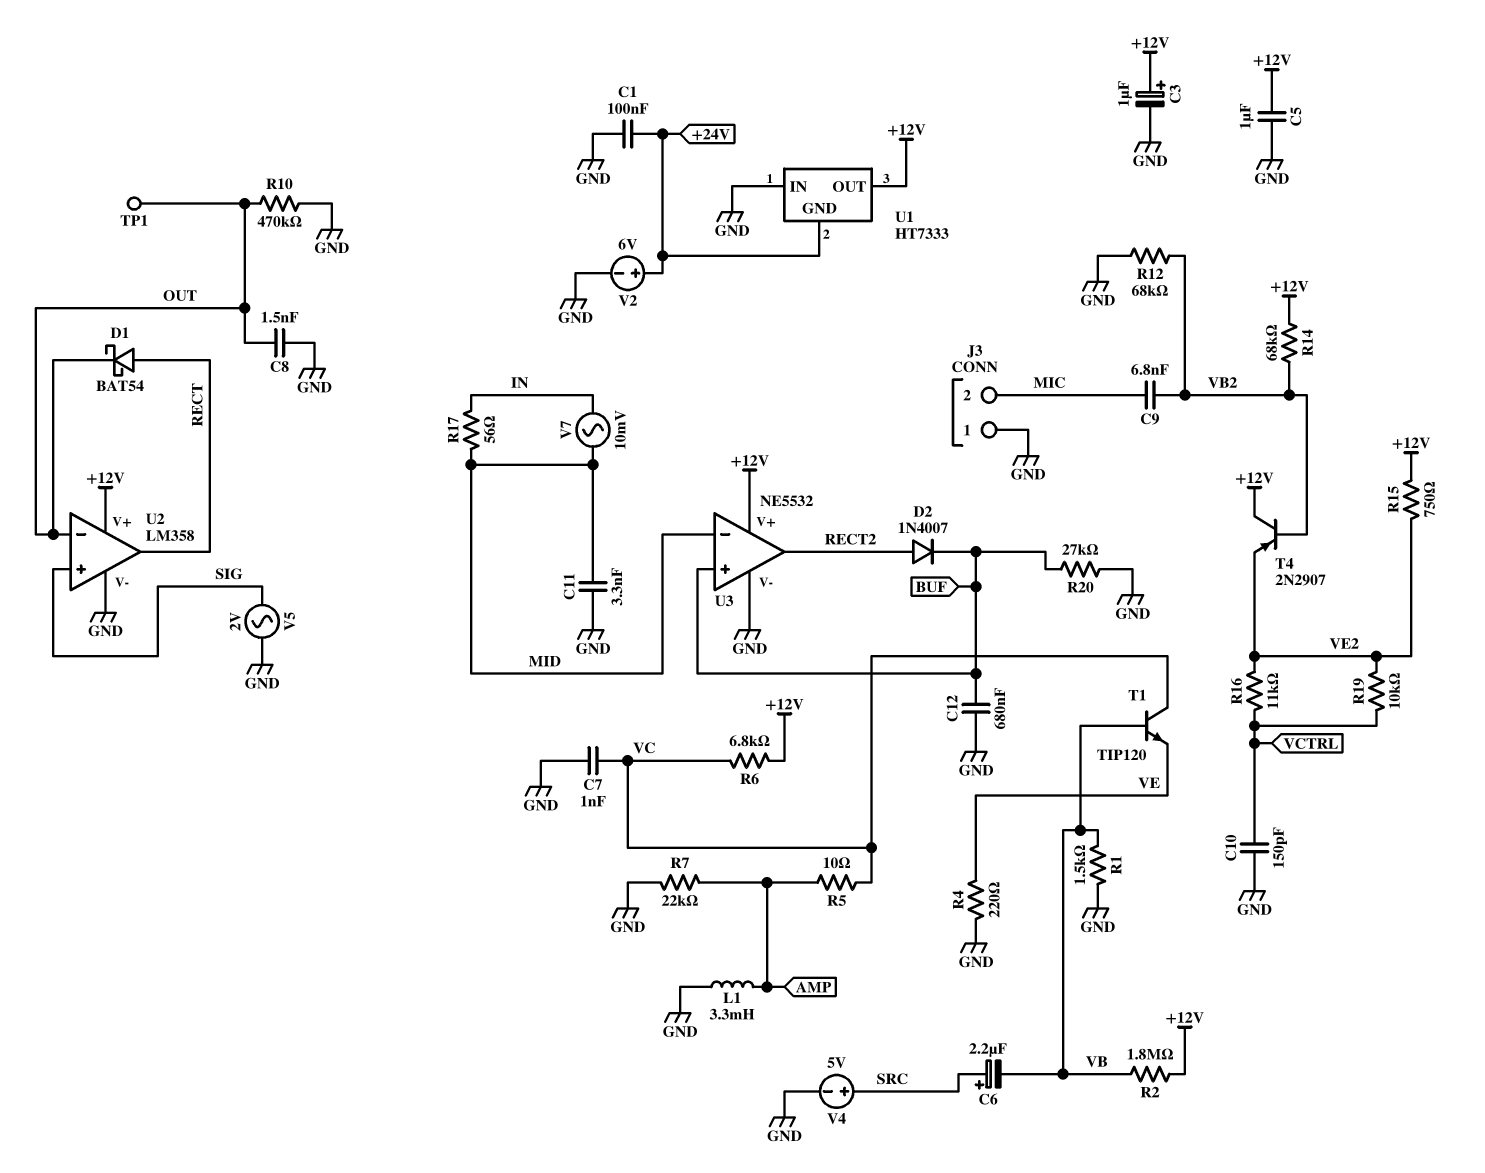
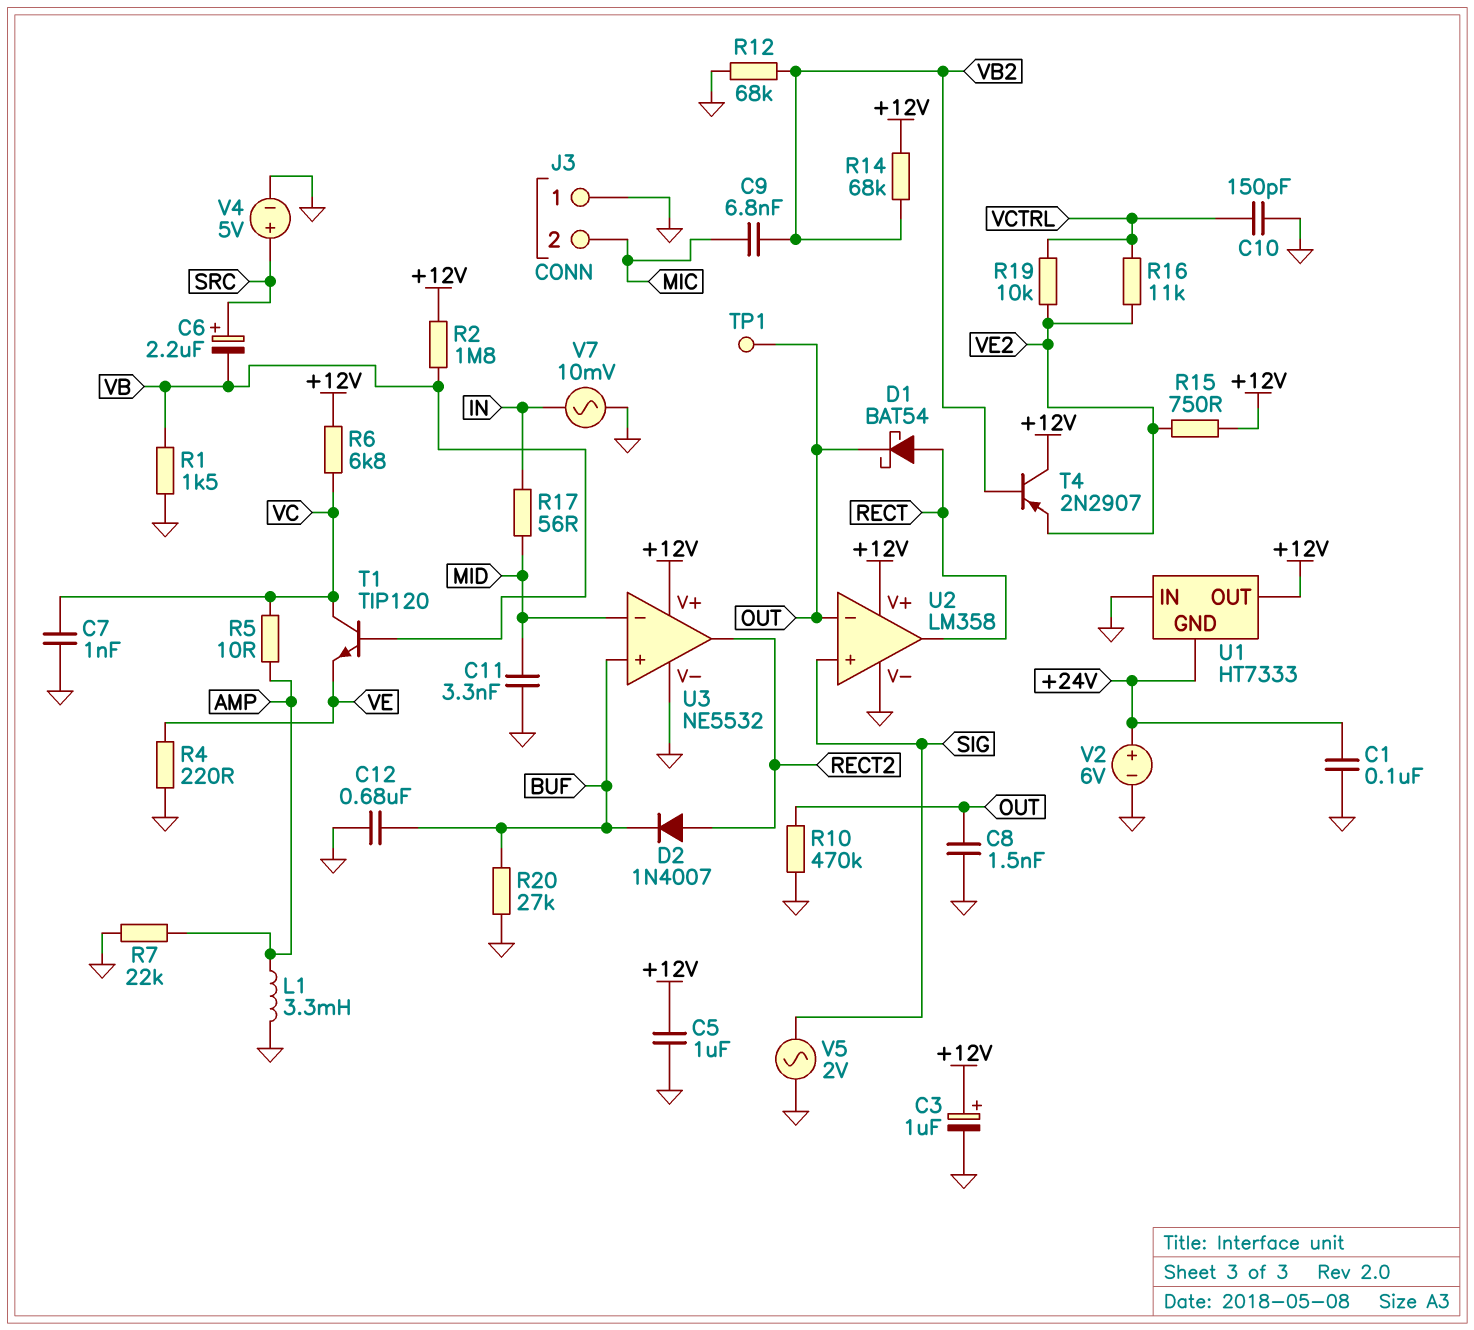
V7: AC 10mV (IN, MID) -> AC 10mV (GND, IN)

